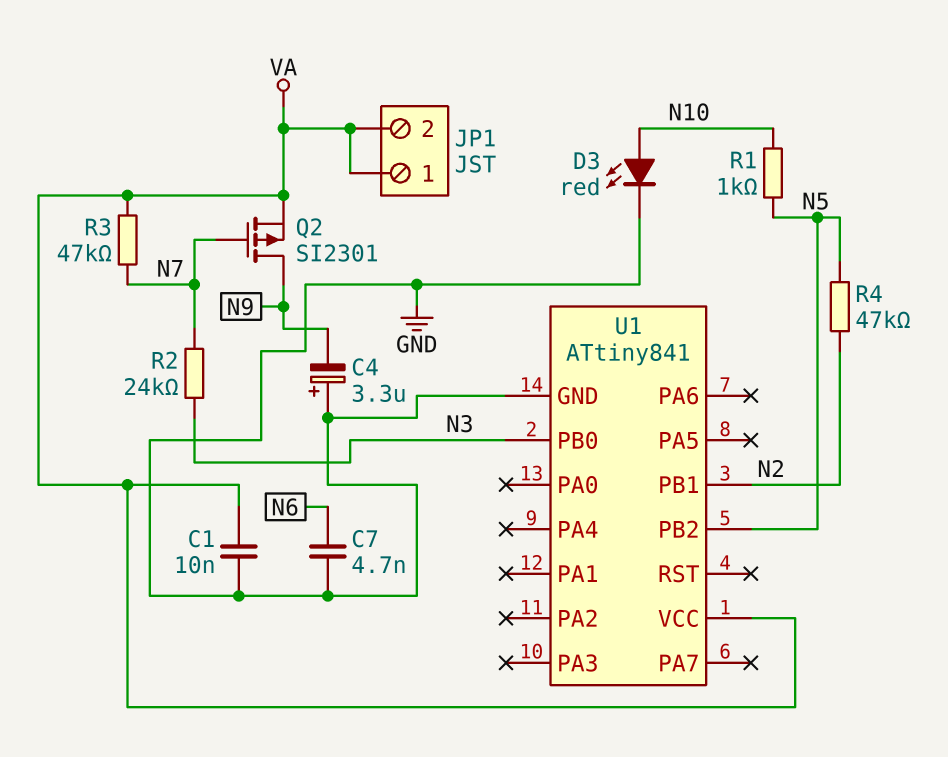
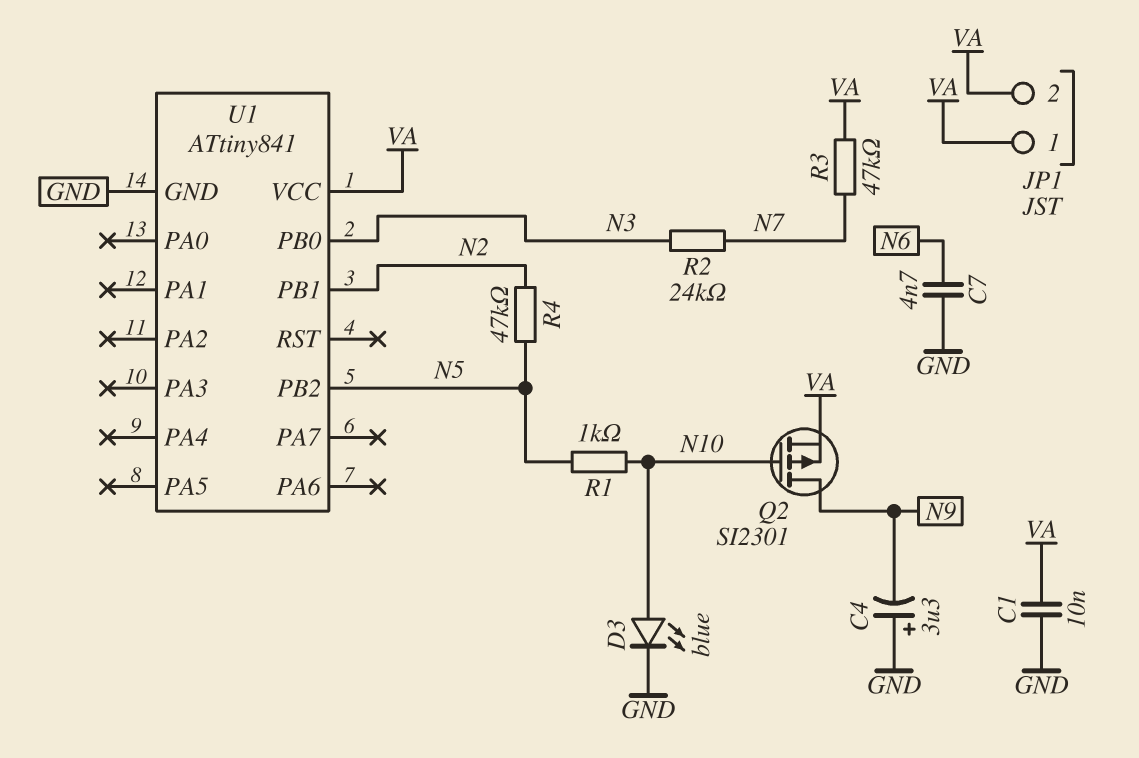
D3: LED red (A N10, K GND) -> LED blue (A N10, K GND)
Q2: PMOS SI2301 (G N7, D N9, S VA) -> PMOS SI2301 (G N10, D N9, S VA)

